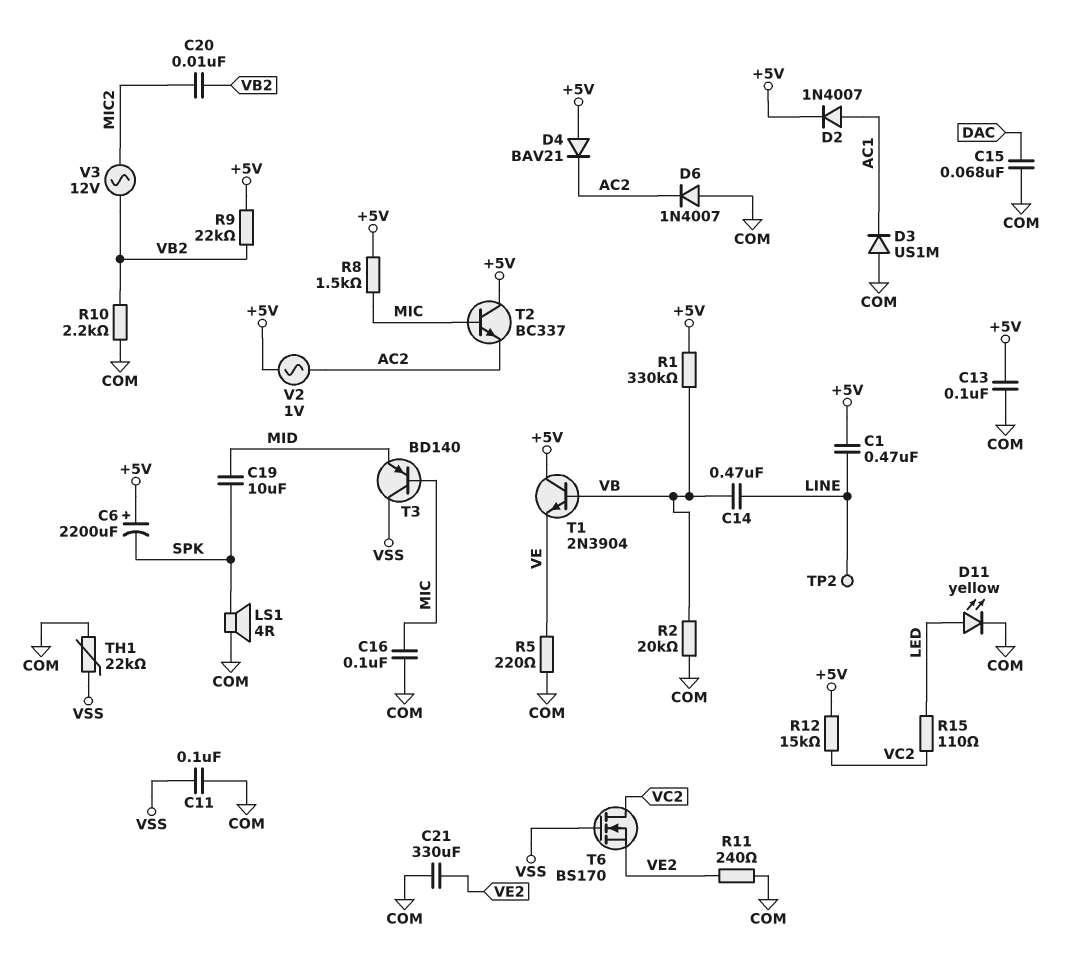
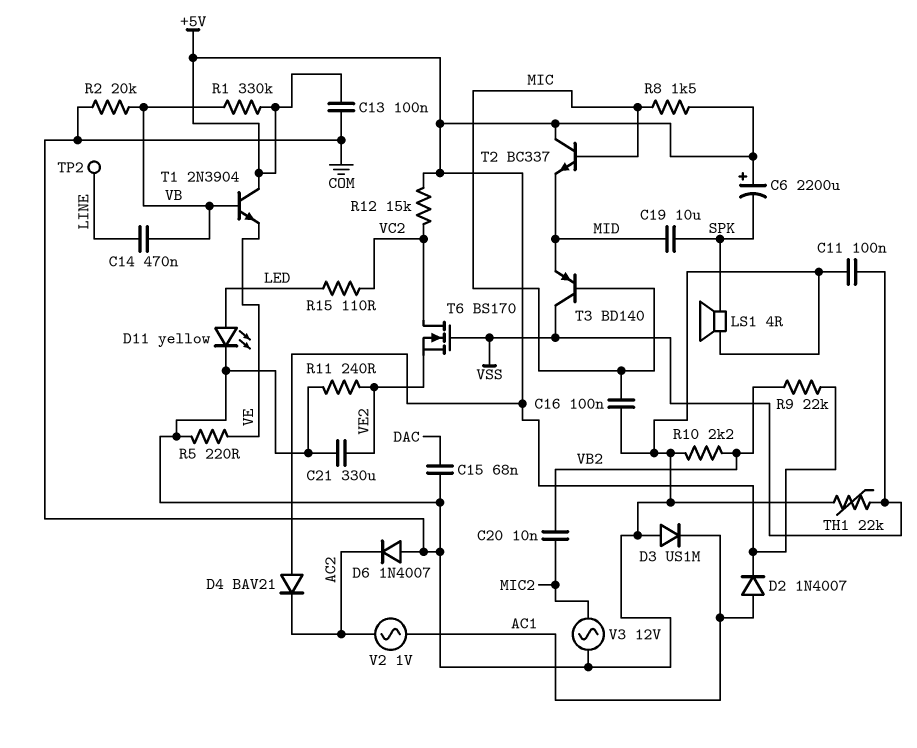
C1: 470nF (+5V, LINE) -> none
T2: NPN BC337 (B MIC, C +5V, E AC2) -> NPN BC337 (B MIC, C +5V, E MID)
V2: AC 1V (+5V, AC2) -> AC 1V (AC1, AC2)
V3: AC 12V (MIC2, VB2) -> AC 12V (COM, MIC2)

